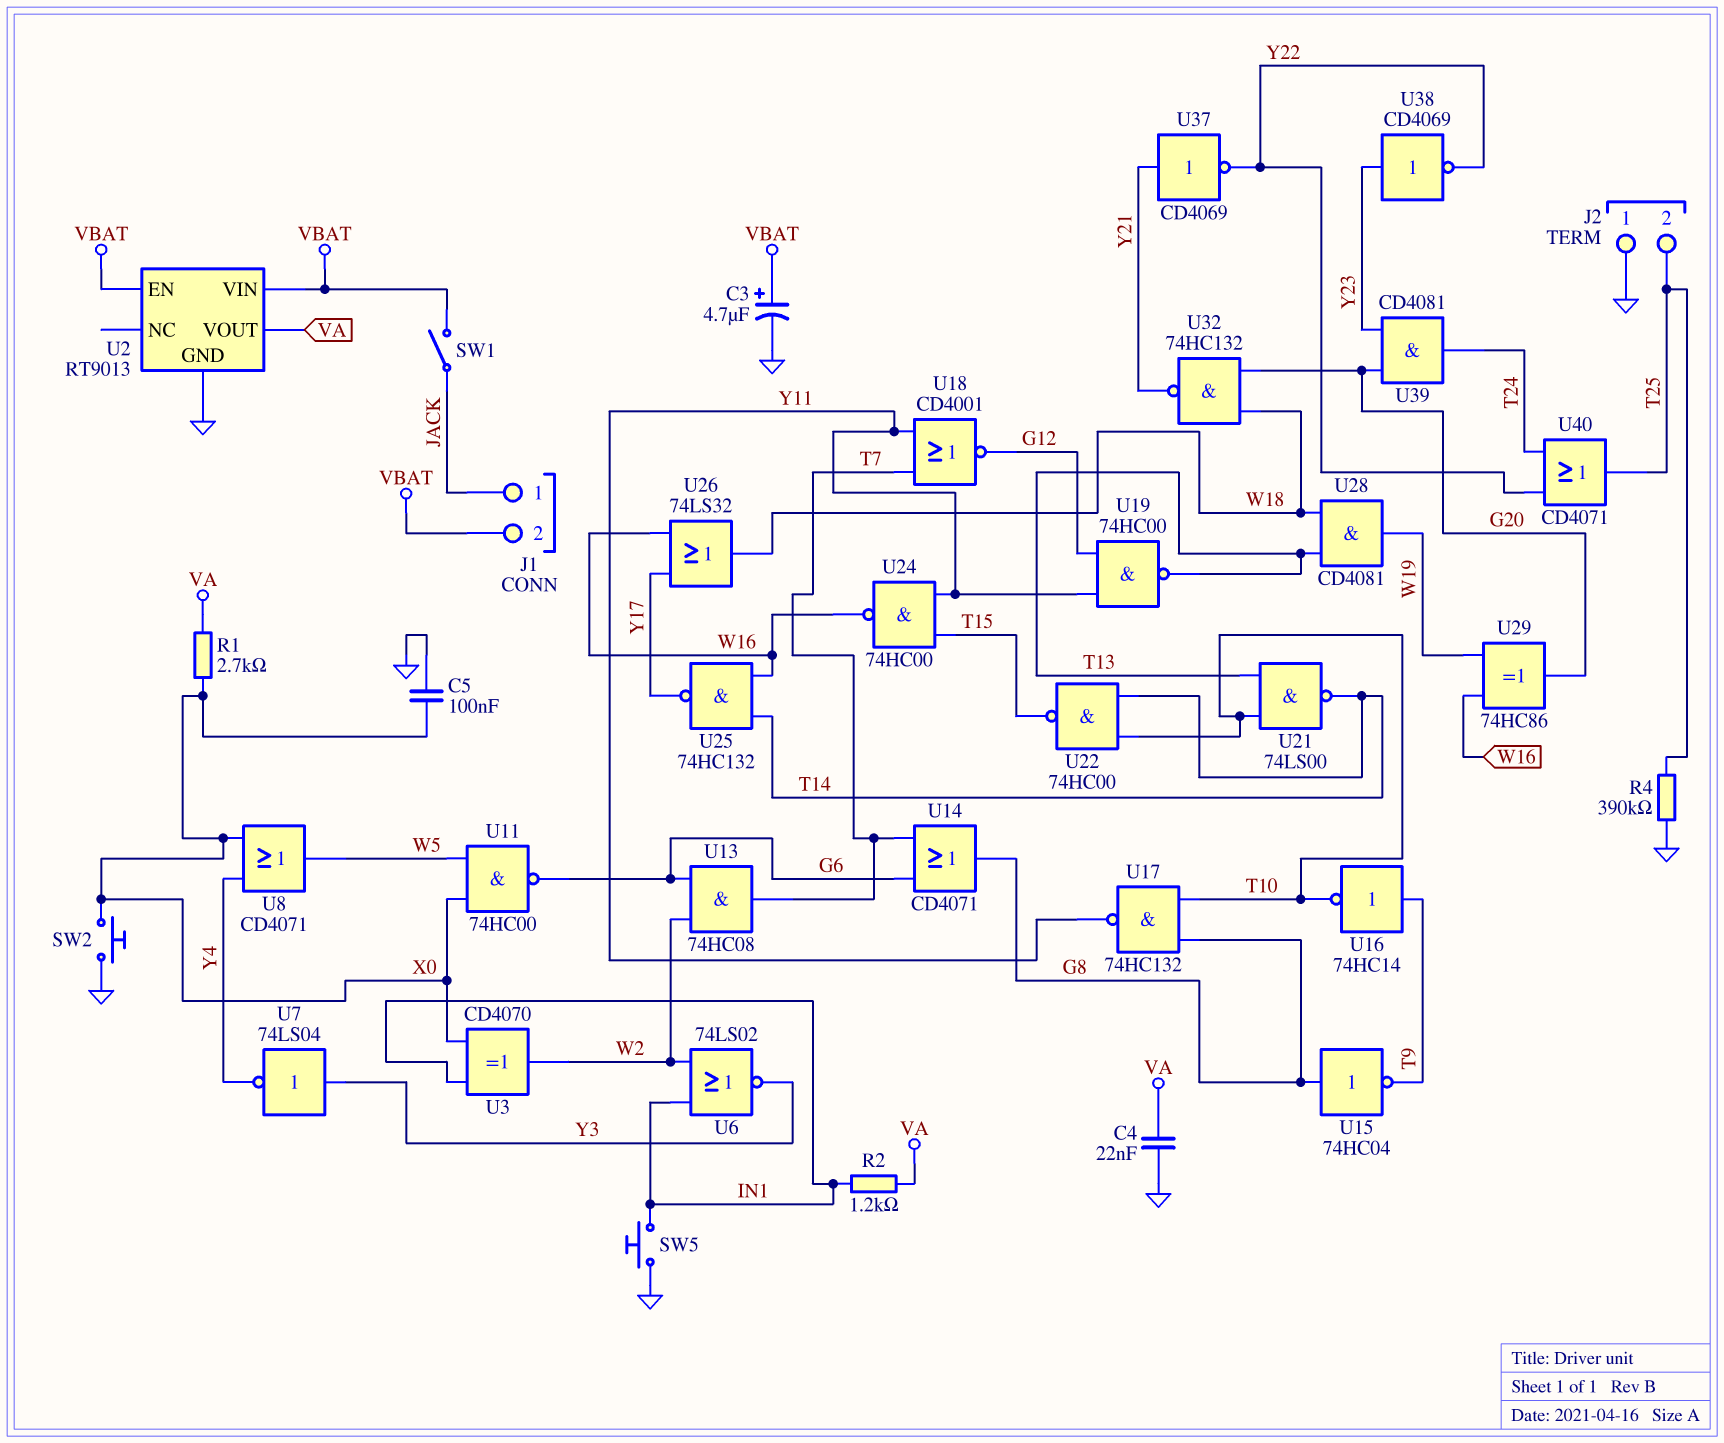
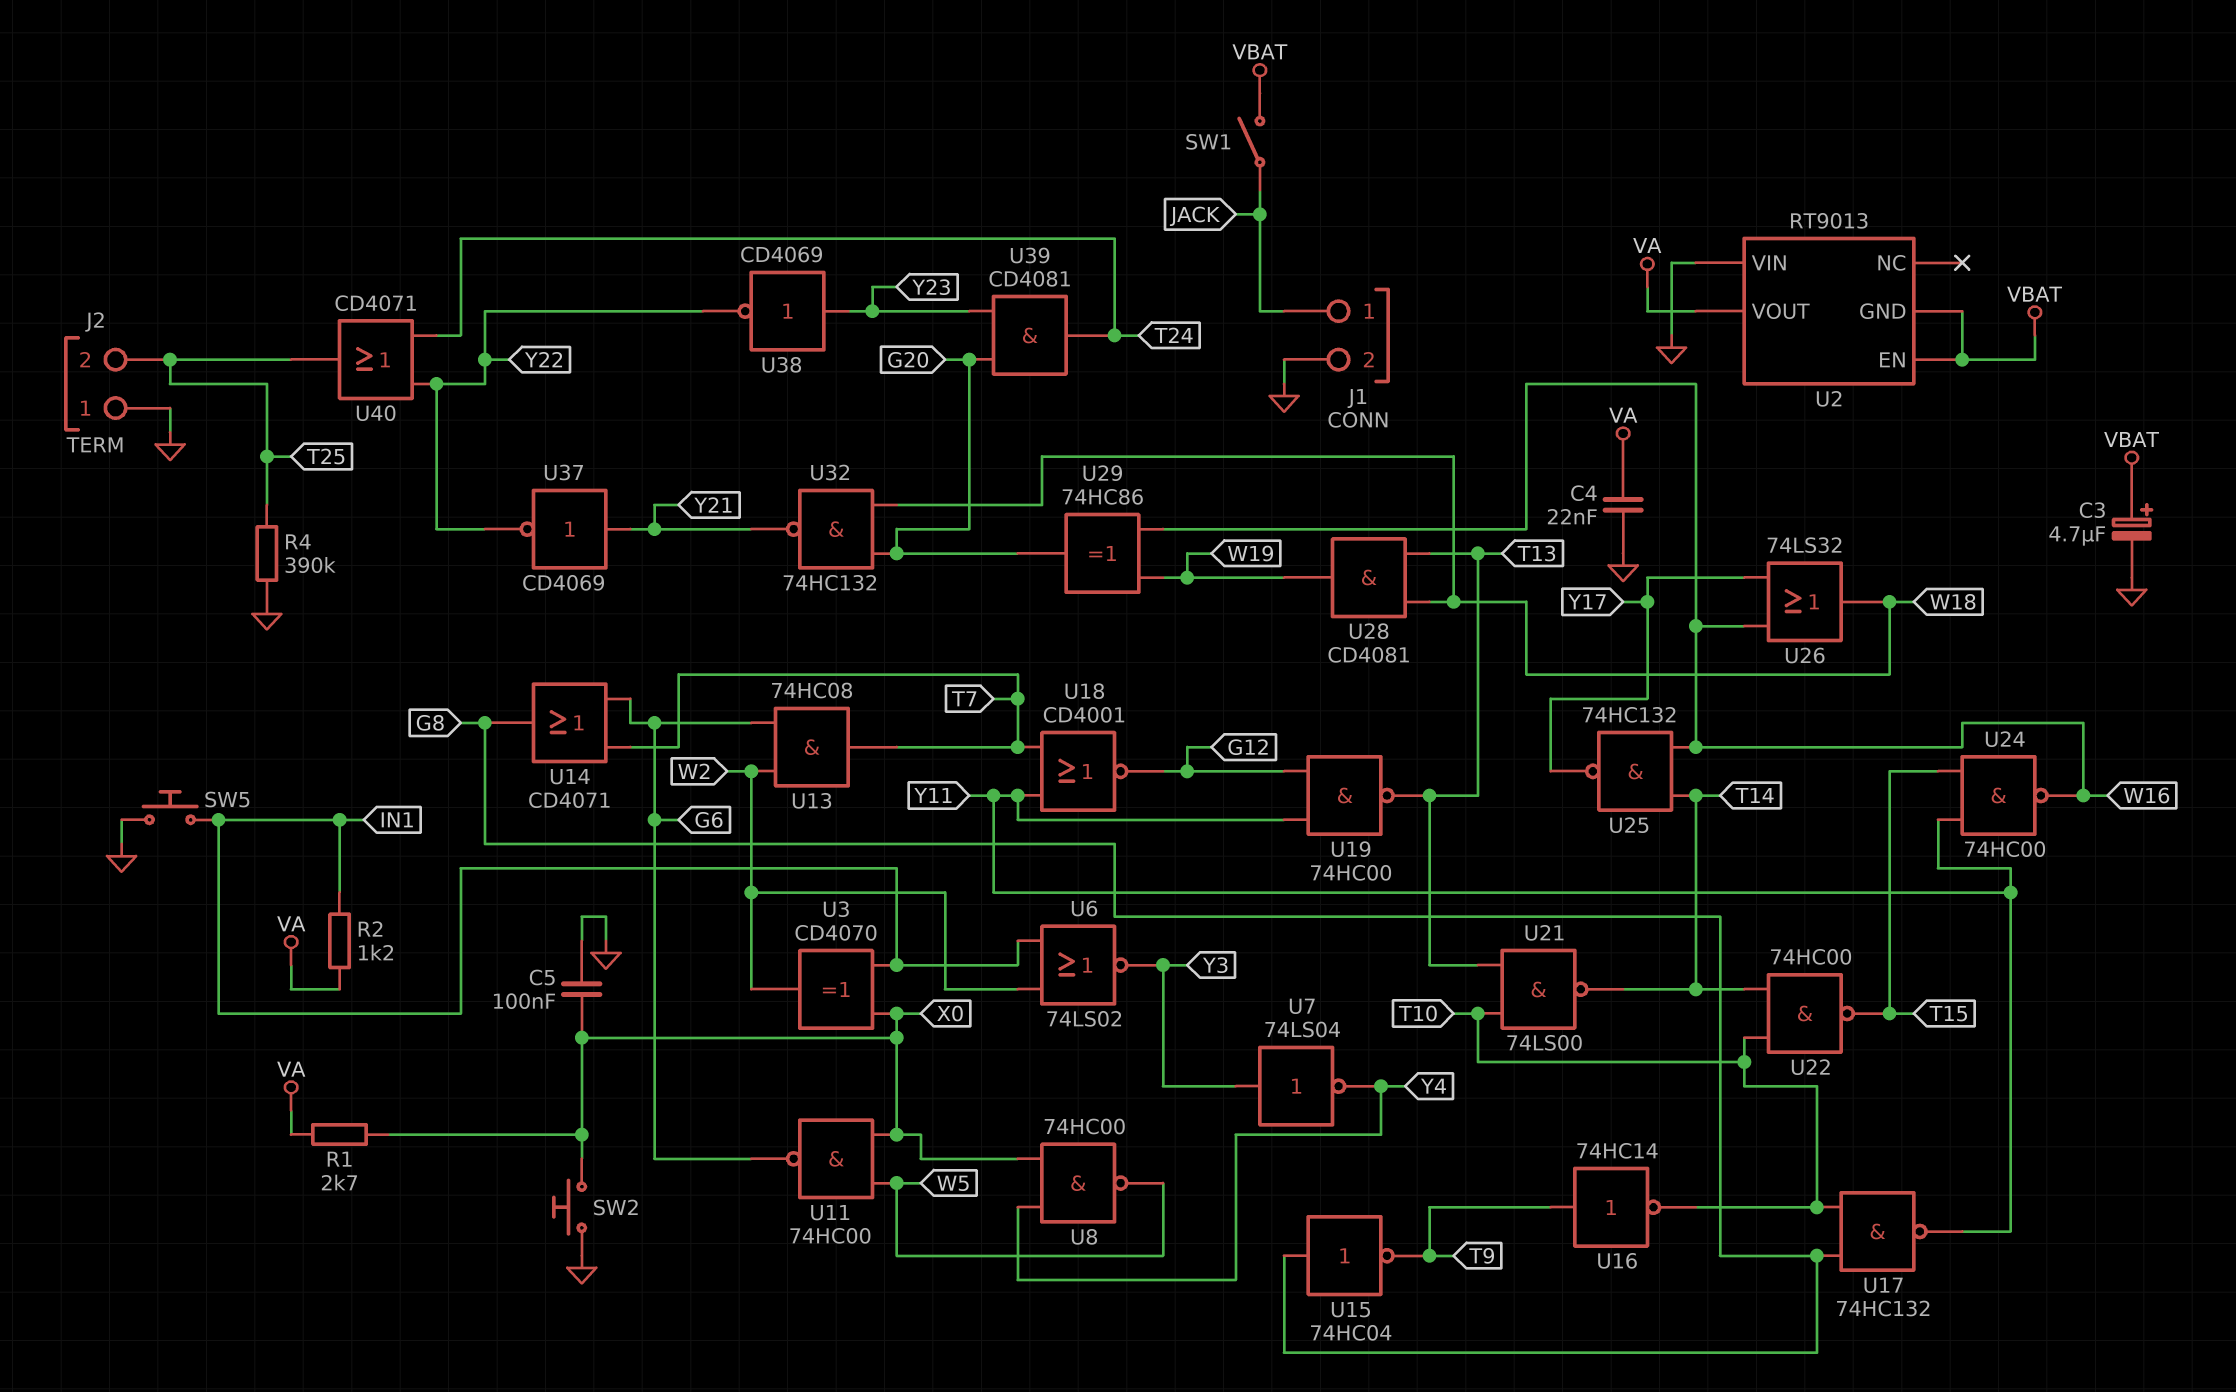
J1 pin 2: VBAT -> GND
U2 pin GND: GND -> VBAT
U2 pin VIN: VBAT -> GND
U8: OR CD4071 (in X0, in Y4, out W5) -> NAND 74HC00 (in X0, in Y4, out W5)

